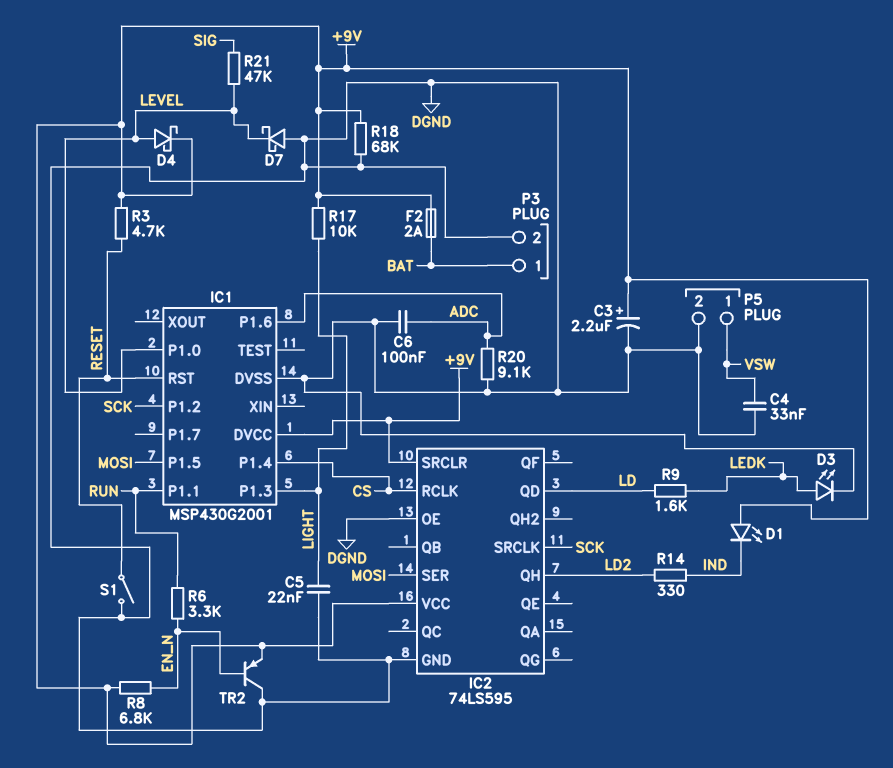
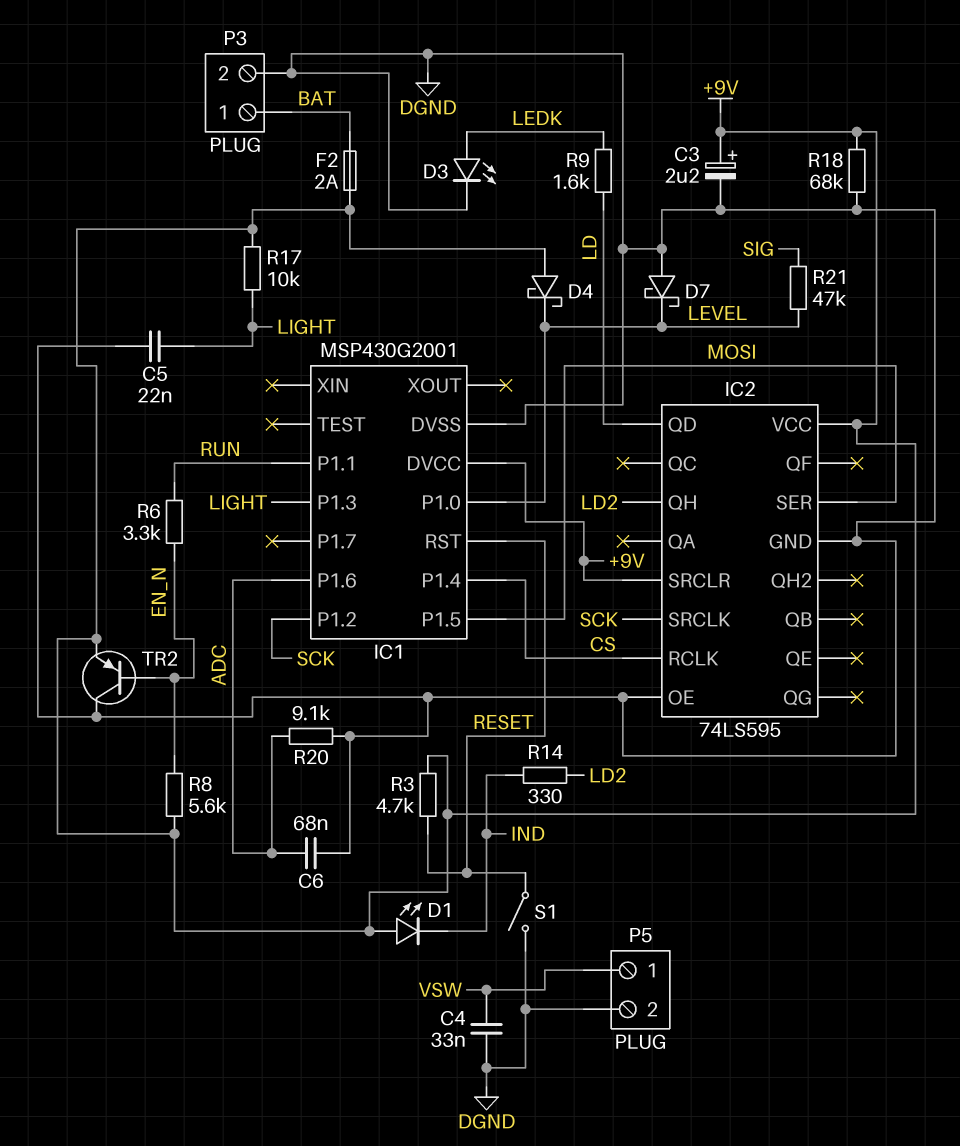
C6: 100nF (ADC, DGND) -> 68nF (ADC, DGND)
D4: schottky (A LEVEL, K +9V) -> schottky (A +9V, K LEVEL)
R8: 6.8k (+9V, EN_N) -> 5.6k (+9V, EN_N)

